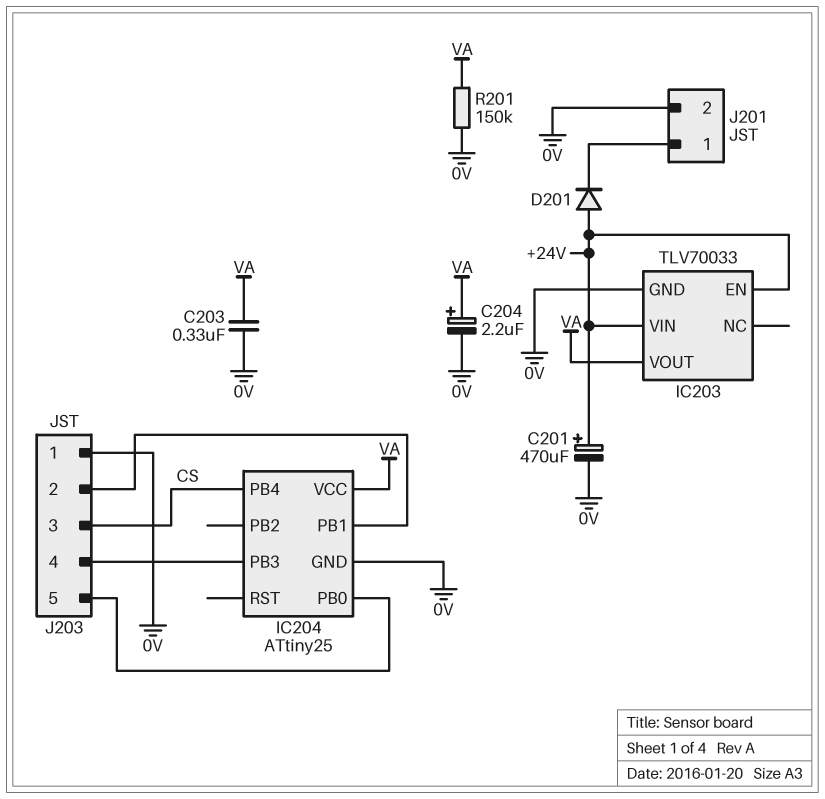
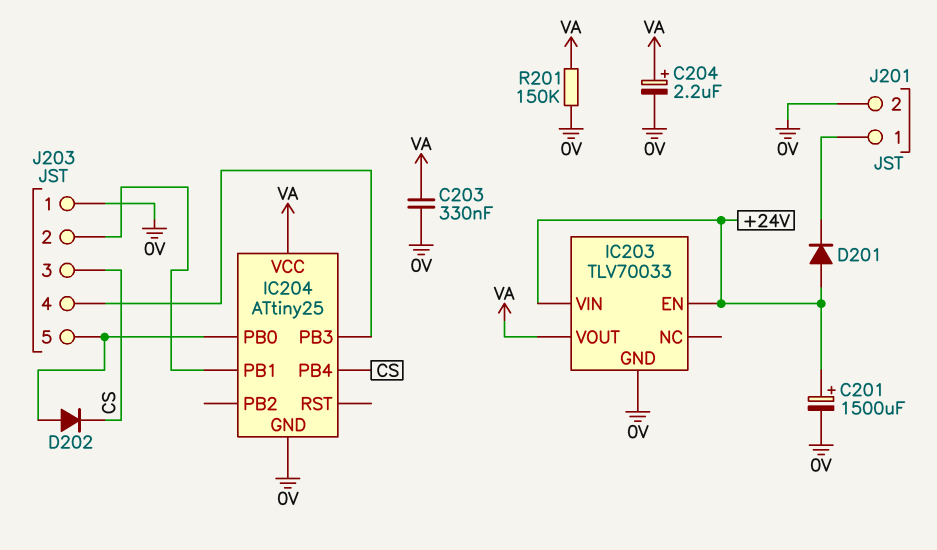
C201: 470uF (plus +24V, minus 0V) -> 1500uF (plus +24V, minus 0V)
D202: none -> diode (A IC204/PB0, K CS)

